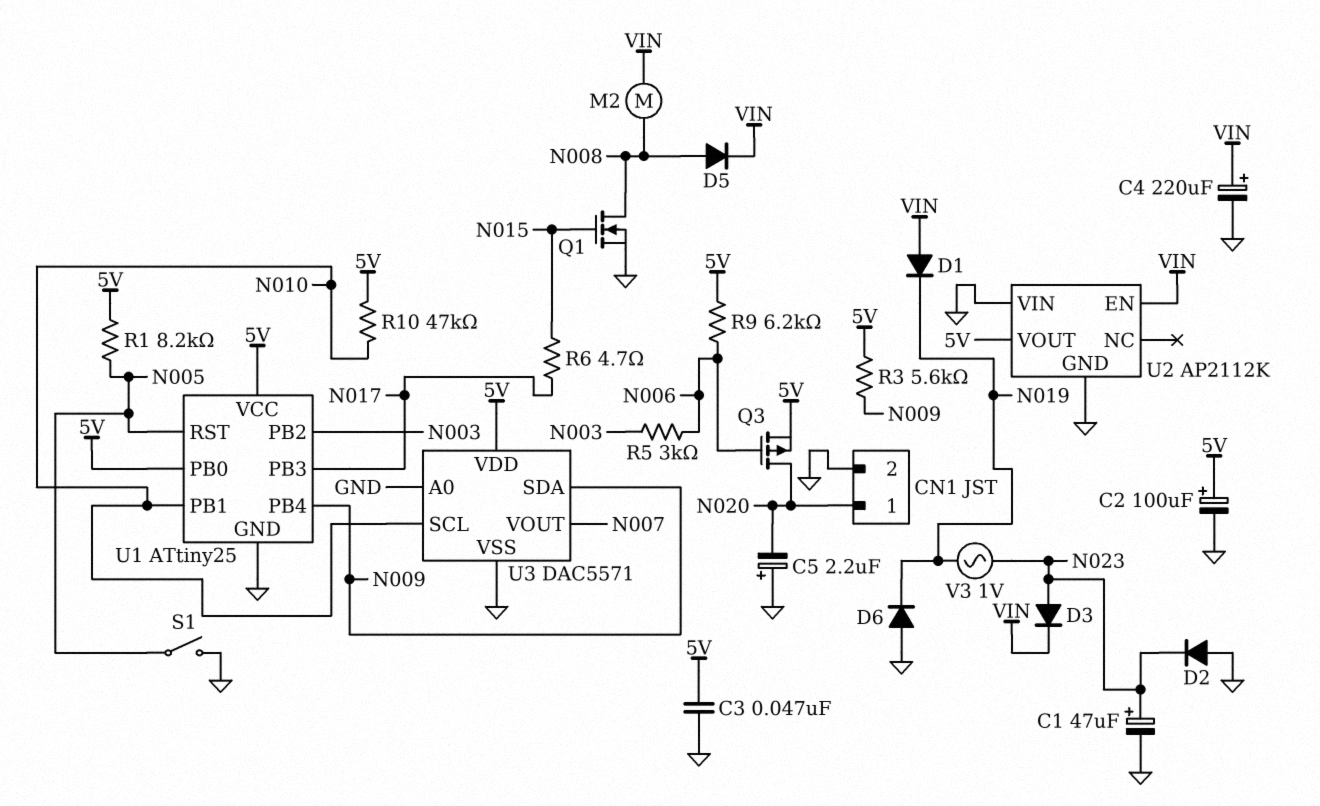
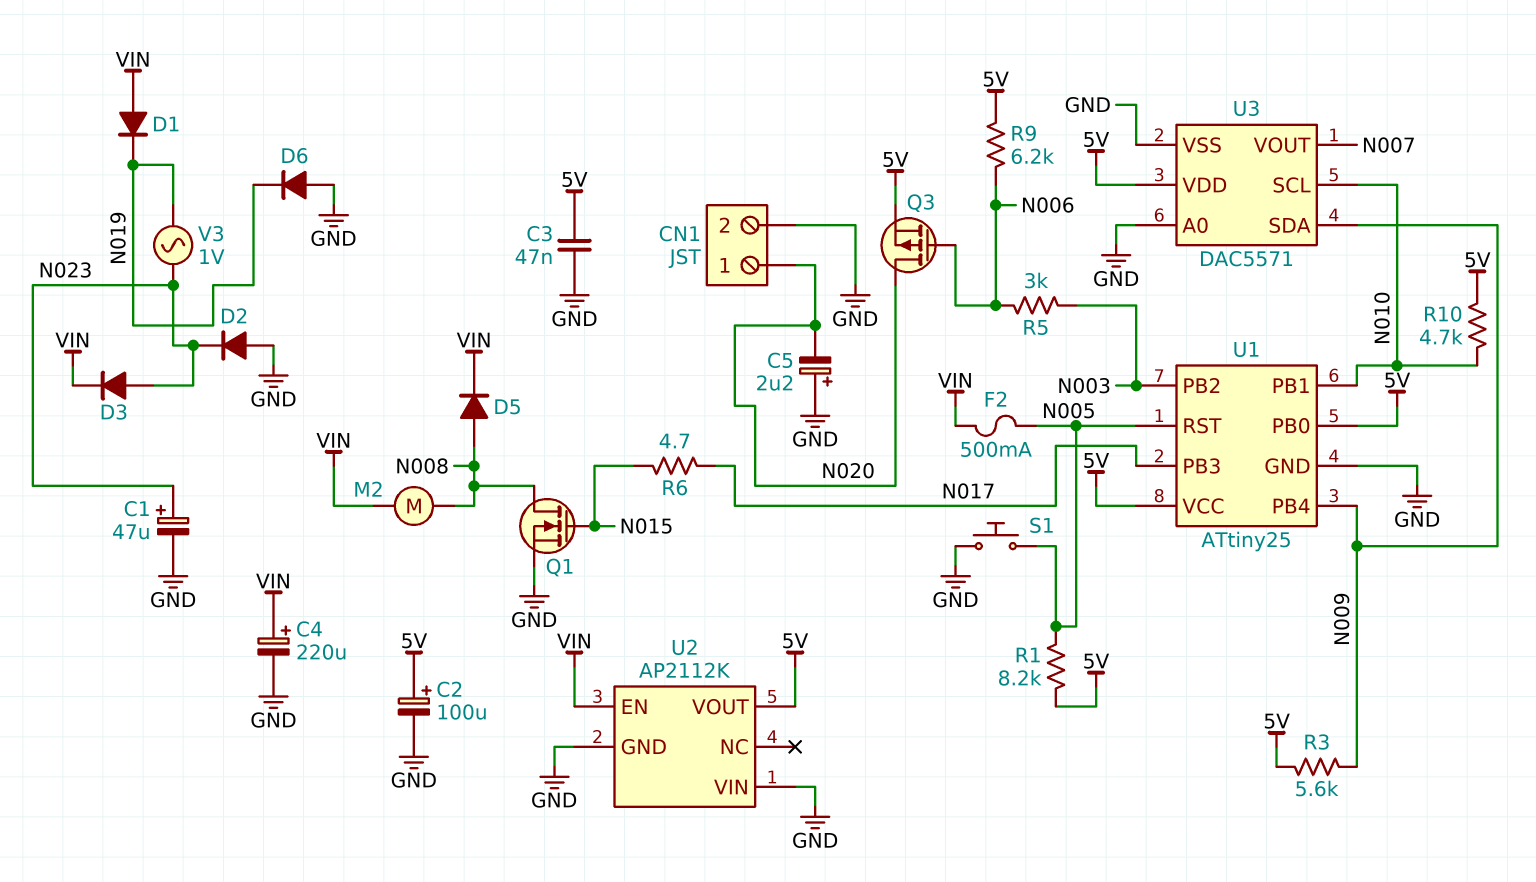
F2: none -> 500mA (N005, VIN)
R10: 47k (5V, N010) -> 4.7k (5V, N010)
S1: switch (GND, N005) -> button (GND, N005)

